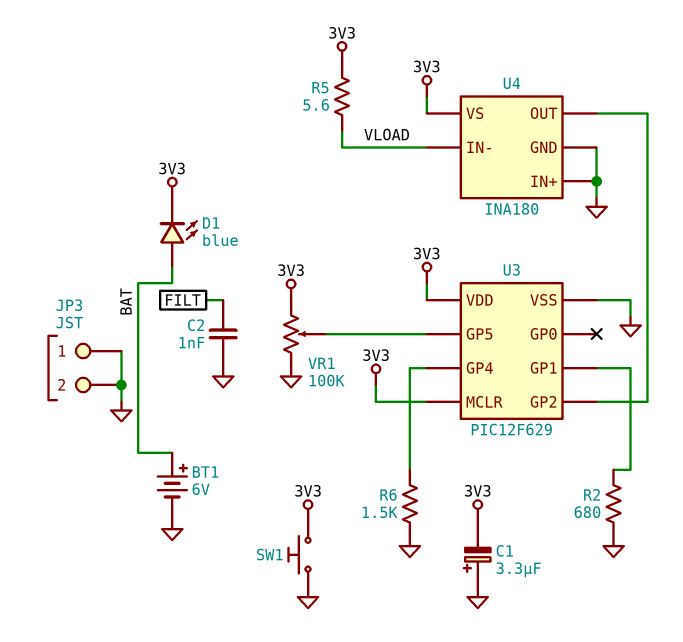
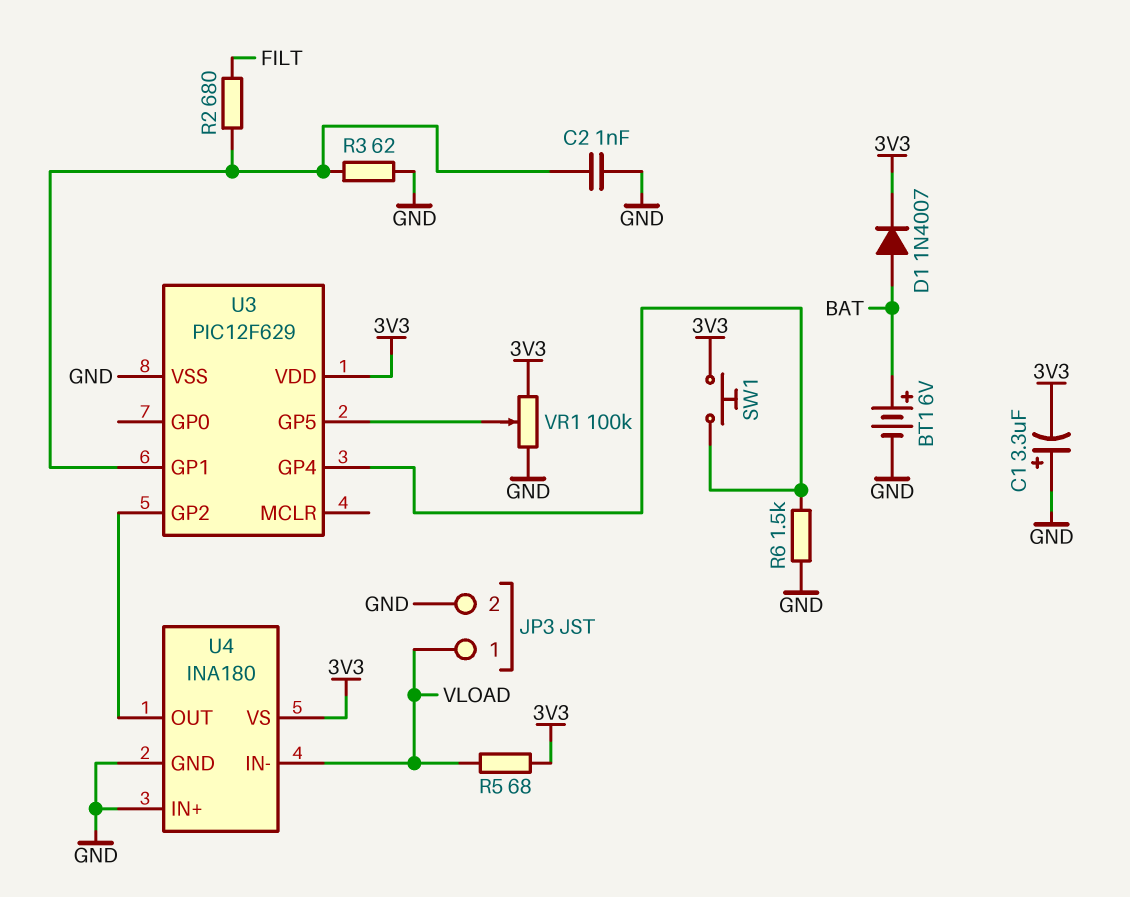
C2: 1nF (FILT, GND) -> 1nF (GND, U3/GP1)
D1: LED blue (A BAT, K 3V3) -> diode 1N4007 (A BAT, K 3V3)
JP3 pin 1: GND -> VLOAD
R2: 680 (GND, U3/GP1) -> 680 (FILT, U3/GP1)
R3: none -> 62 (GND, U3/GP1)
R5: 5.6 (3V3, VLOAD) -> 68 (3V3, VLOAD)
SW1: button (3V3, GND) -> button (3V3, U3/GP4)
U3 pin MCLR: 3V3 -> none

